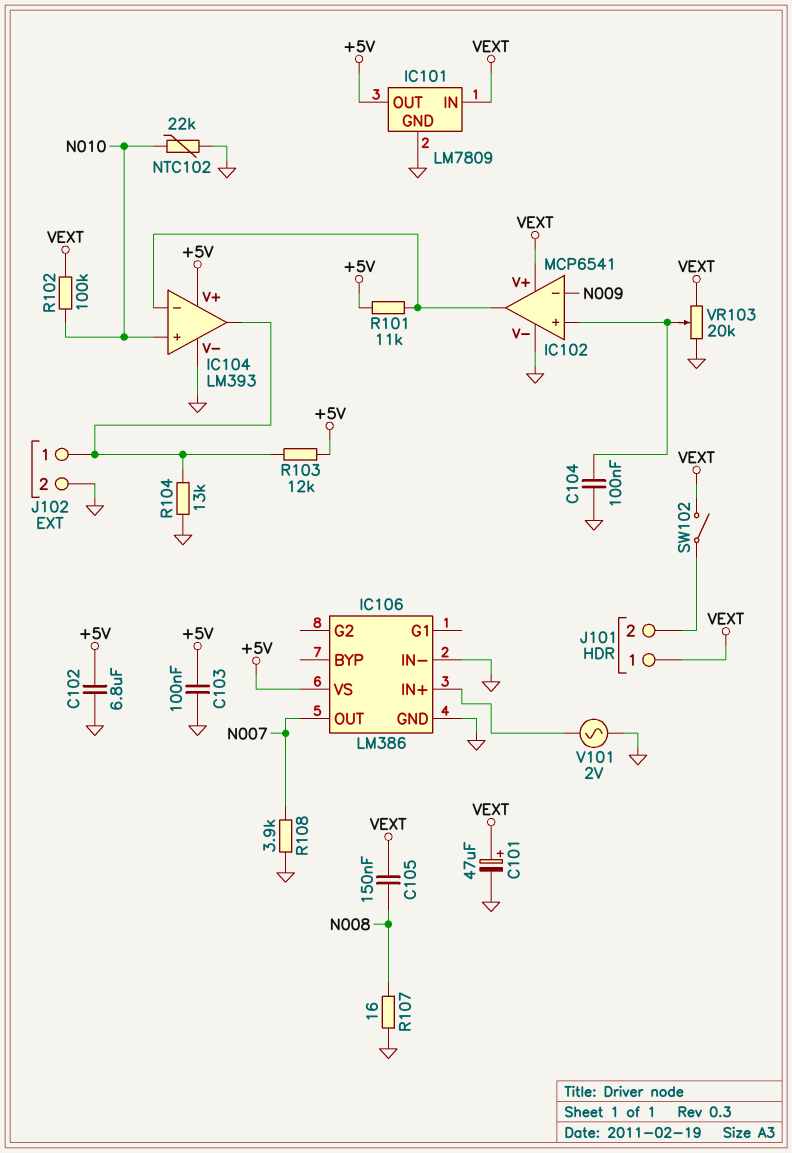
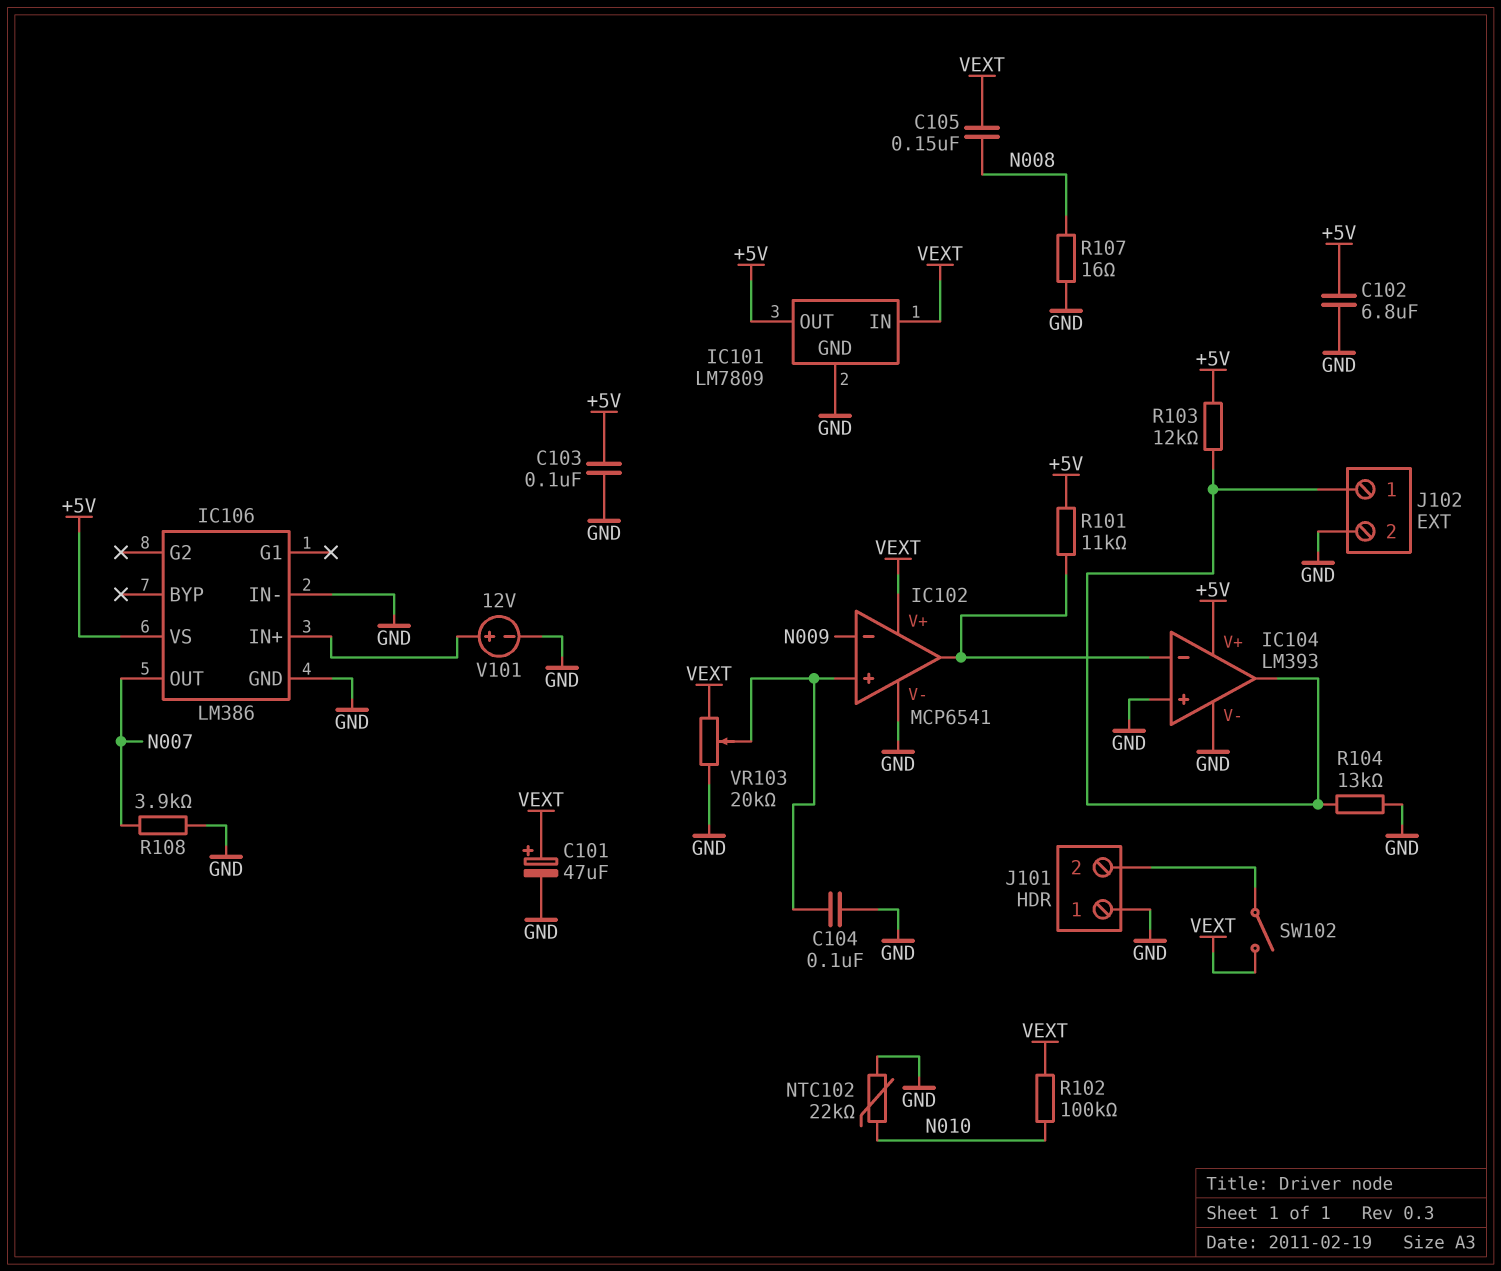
IC104 pin in+: N010 -> GND
J101 pin 1: VEXT -> GND
V101: AC 2V (GND, IC106/IN+) -> 12V (plus IC106/IN+, minus GND)

